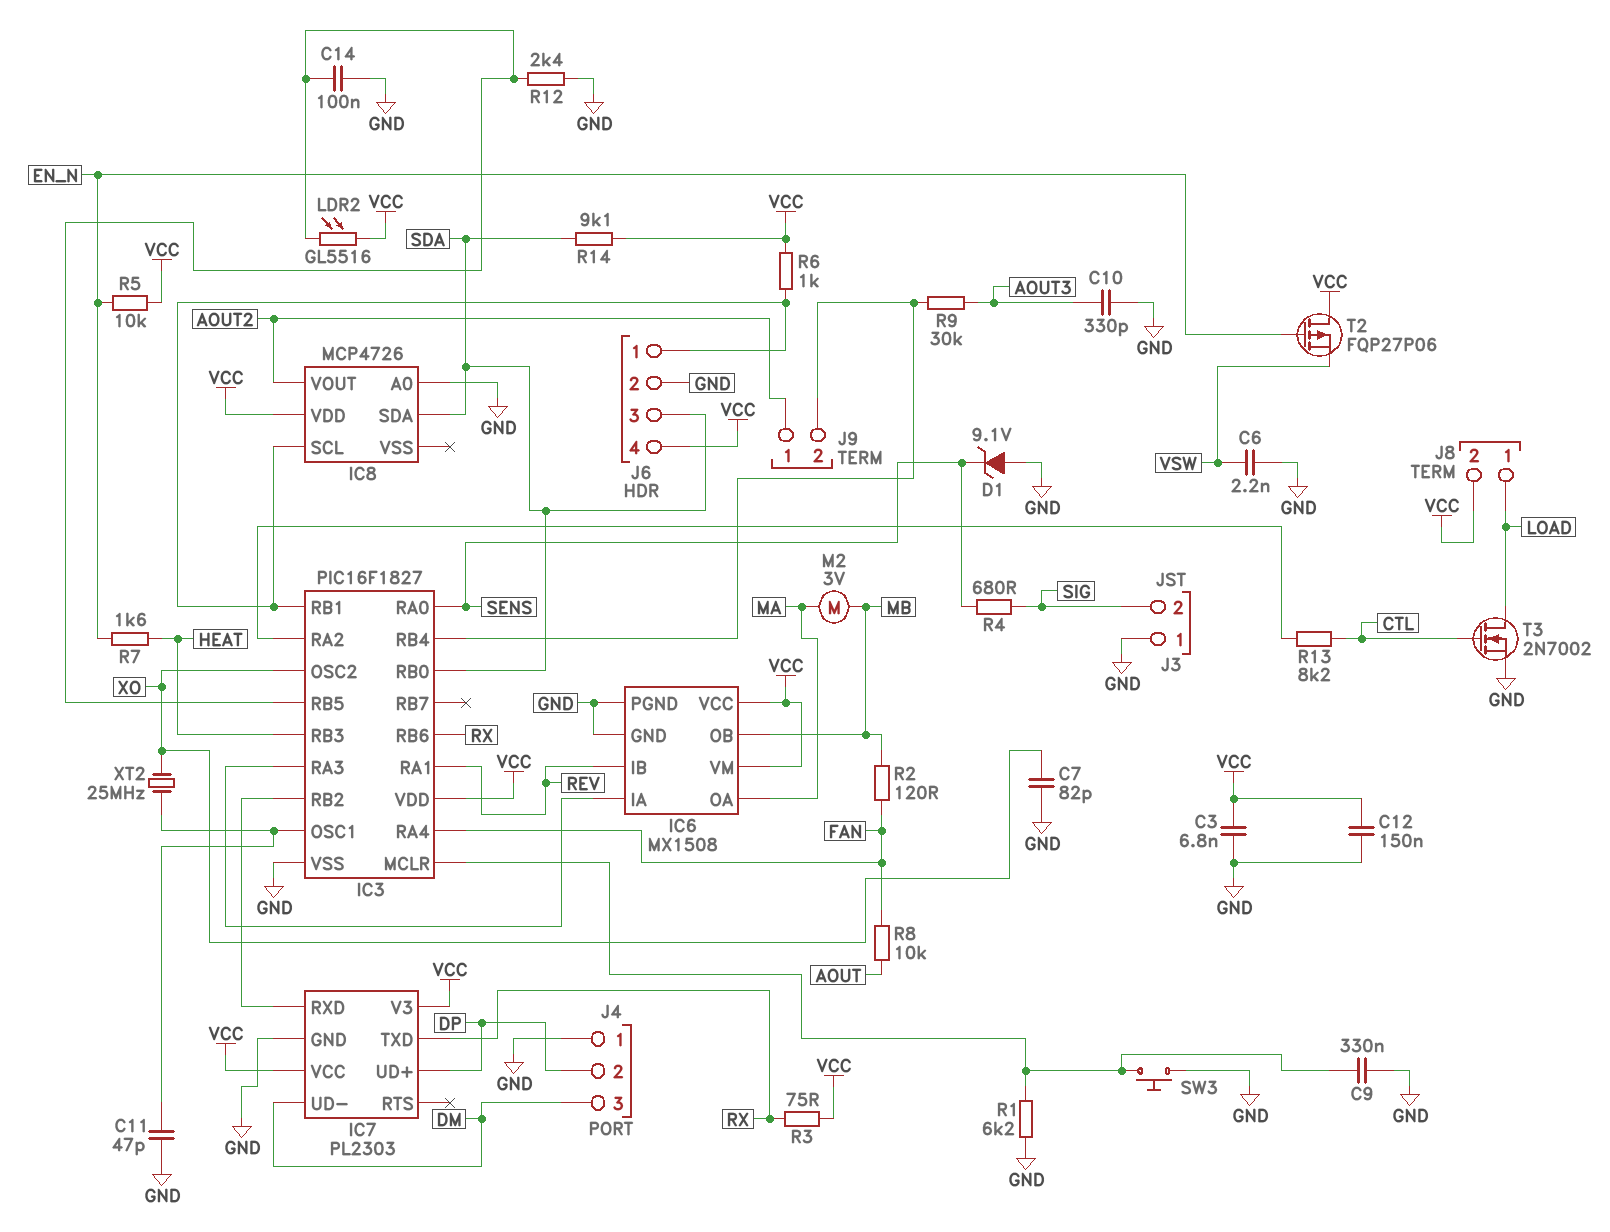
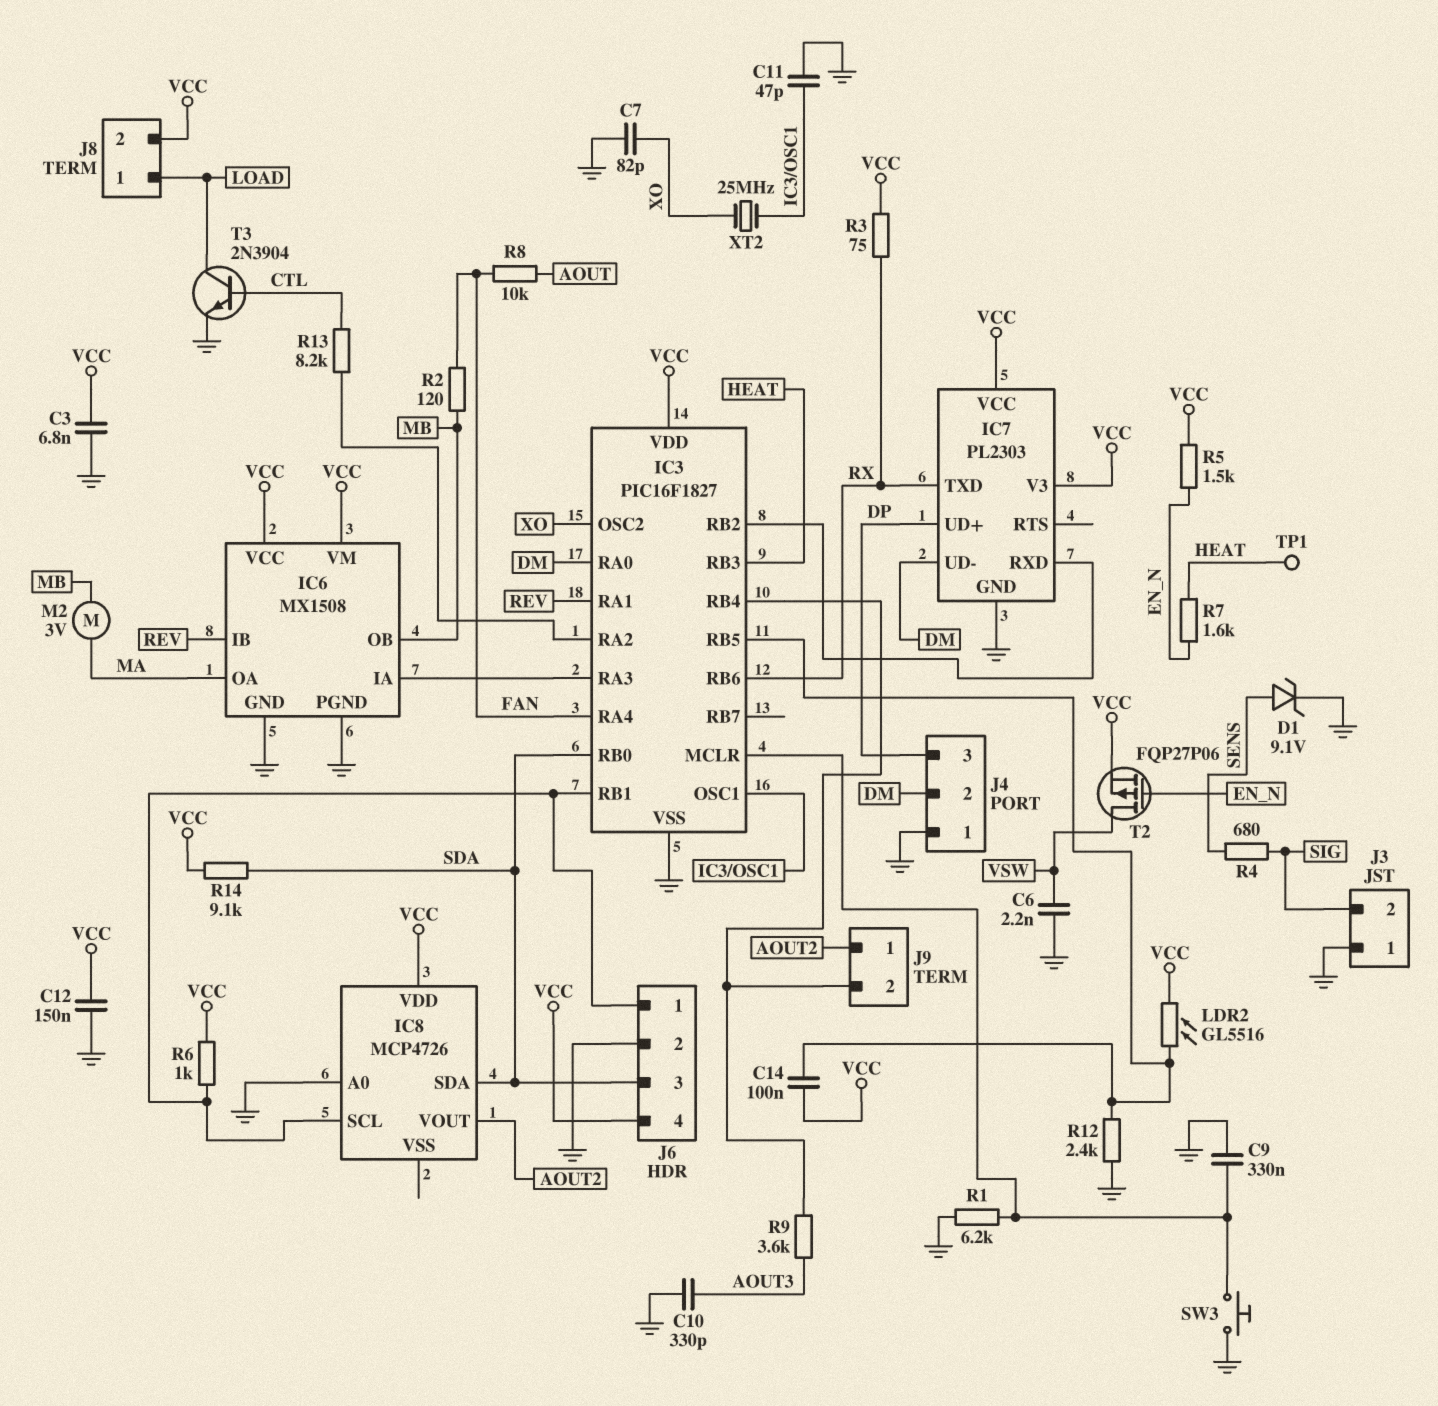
C14: 100nF (GND, IC3/RB5) -> 100nF (IC3/RB5, VCC)
D1: zener 9.1V (A GND, K SENS) -> zener 9.1V (A SENS, K GND)
IC3 pin RA0: SENS -> DM
J4 pin 2: DP -> DM
J4 pin 3: DM -> DP
R5: 10k (EN_N, VCC) -> 1.5k (EN_N, VCC)
R9: 30k (AOUT3, IC3/RB4) -> 3.6k (AOUT3, IC3/RB4)
T2: PMOS FQP27P06 (G EN_N, D VCC, S VSW) -> PMOS FQP27P06 (G EN_N, D VSW, S VCC)
T3: NMOS 2N7002 (G CTL, D LOAD, S GND) -> NPN 2N3904 (B CTL, C LOAD, E GND)
TP1: none -> test point (HEAT)

